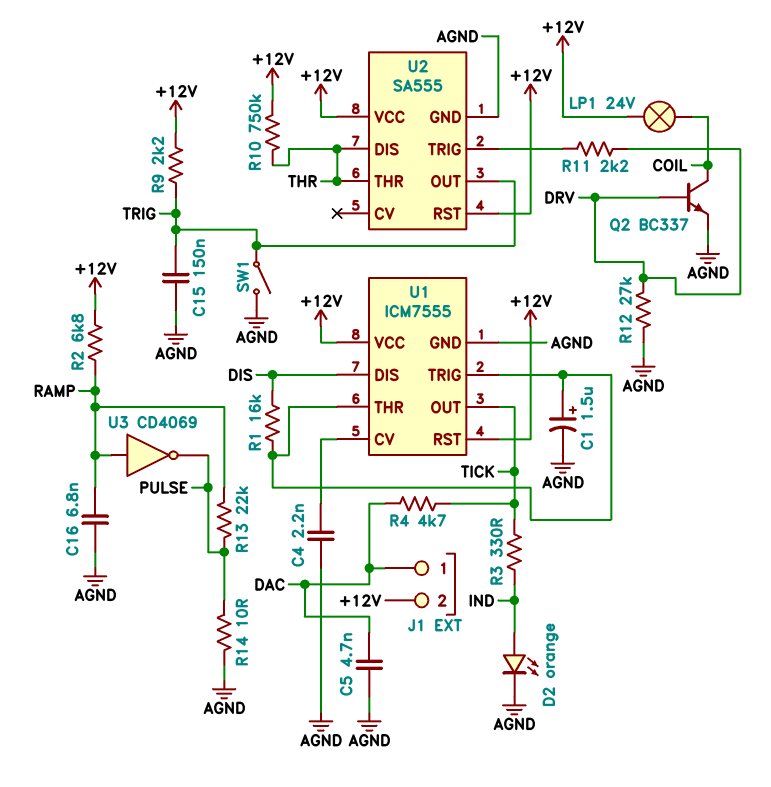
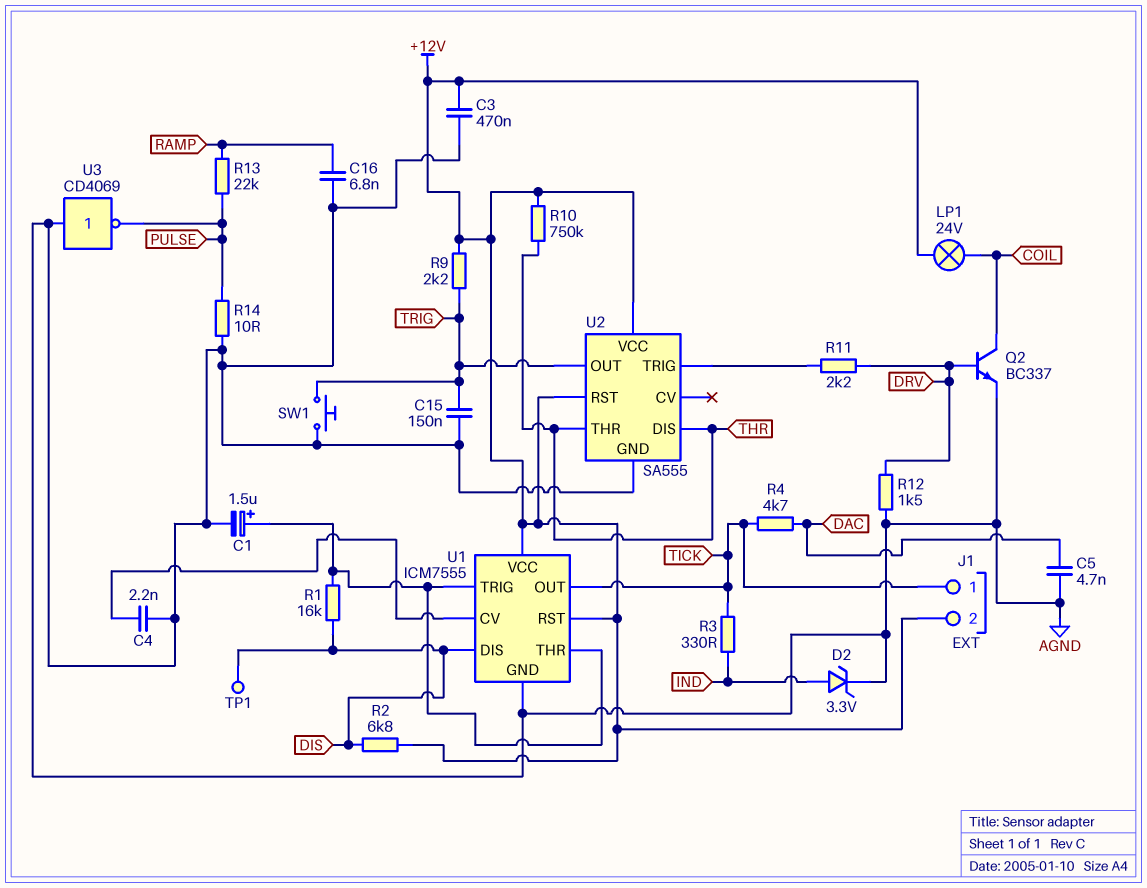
C3: none -> 470nF (+12V, AGND)
D2: LED orange (A IND, K AGND) -> zener 3.3V (A IND, K AGND)
J1 pin 1: DAC -> TICK
R2: 6.8k (+12V, RAMP) -> 6.8k (+12V, DIS)
R12: 27k (AGND, DRV) -> 1.5k (AGND, DRV)
SW1: switch (AGND, TRIG) -> button (AGND, TRIG)
TP1: none -> test point (DIS)
U3: NOT CD4069 (in RAMP, out PULSE) -> NOT CD4069 (in AGND, out PULSE)

